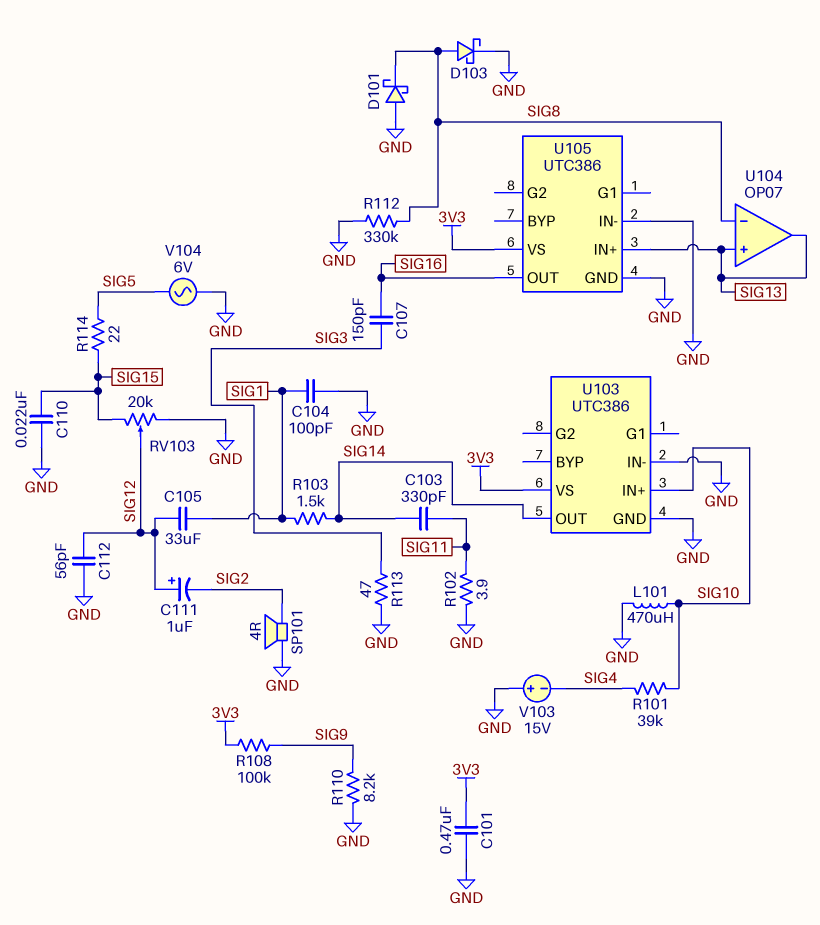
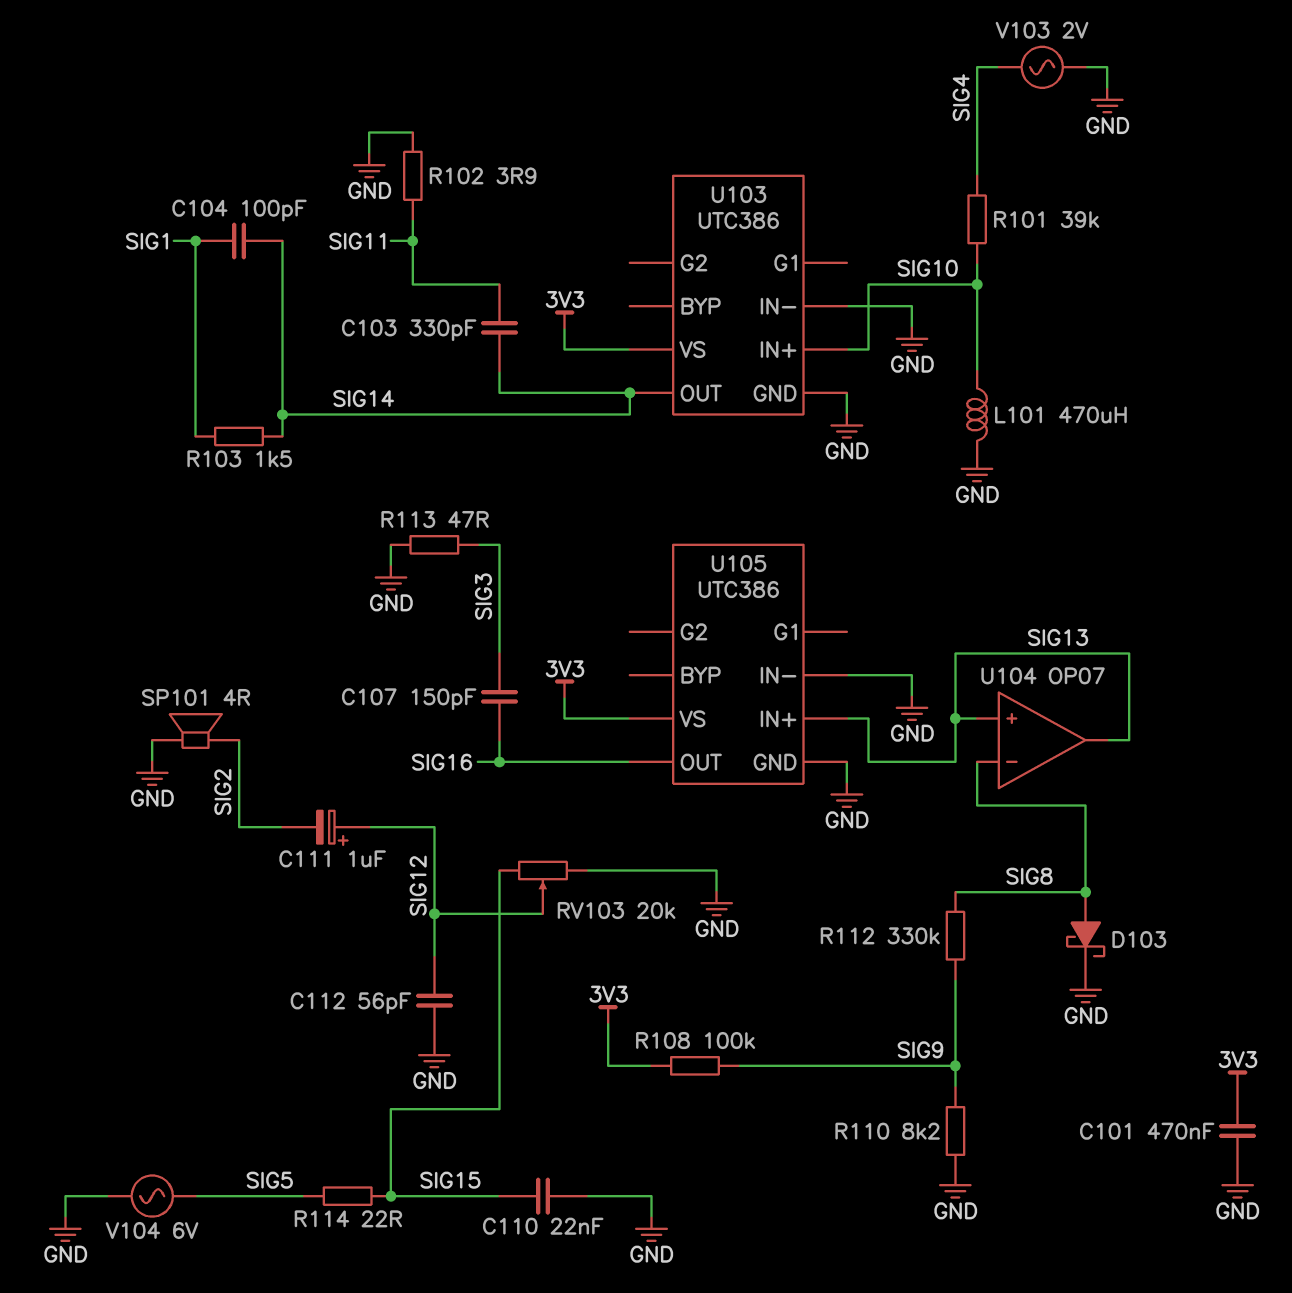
C104: 100pF (GND, SIG1) -> 100pF (SIG1, SIG14)
C105: 33uF (SIG1, SIG12) -> none
D101: schottky (A GND, K SIG8) -> none
R112: 330k (GND, SIG8) -> 330k (SIG8, SIG9)
V103: 15V (plus GND, minus SIG4) -> AC 2V (GND, SIG4)

